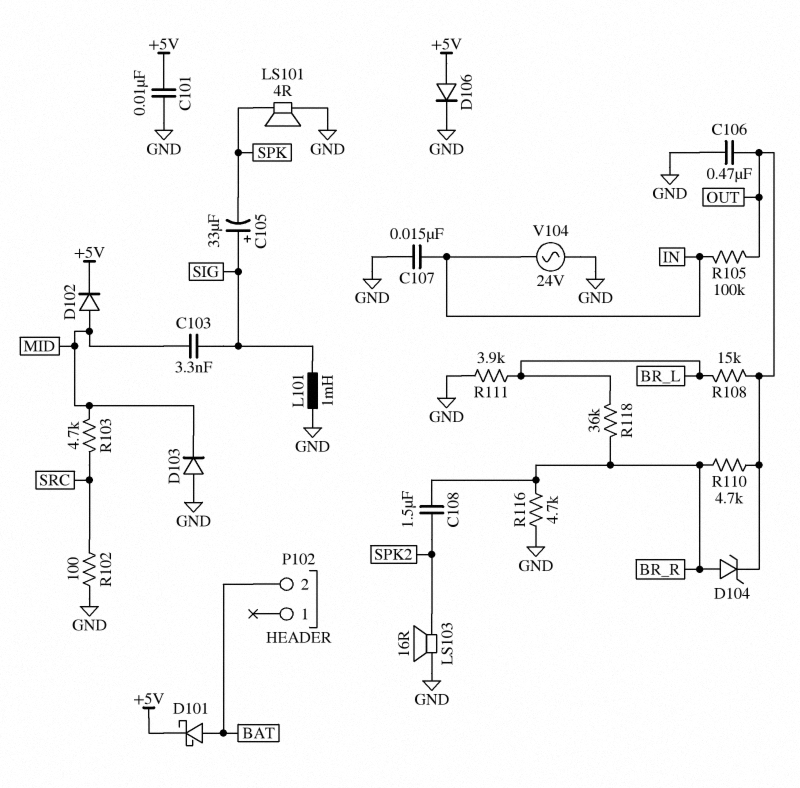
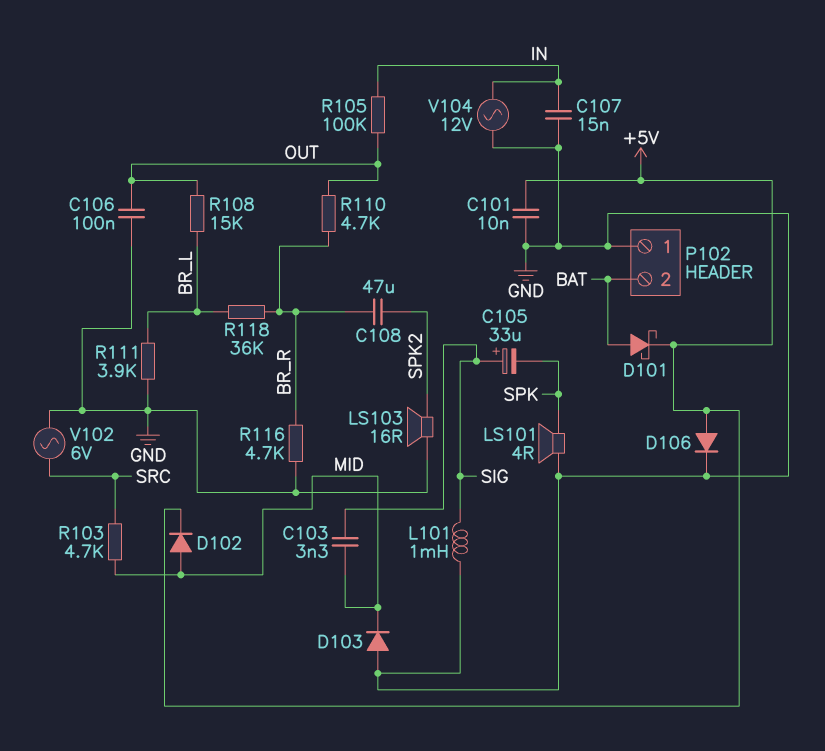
C106: 470nF (GND, OUT) -> 100nF (GND, OUT)
C108: 1.5uF (BR_R, SPK2) -> 47uF (BR_R, SPK2)
D104: zener (A BR_R, K OUT) -> none
P102 pin 1: none -> GND
R102: 100 (GND, SRC) -> none
V102: none -> AC 6V (GND, SRC)
V104: AC 24V (GND, IN) -> AC 12V (GND, IN)

